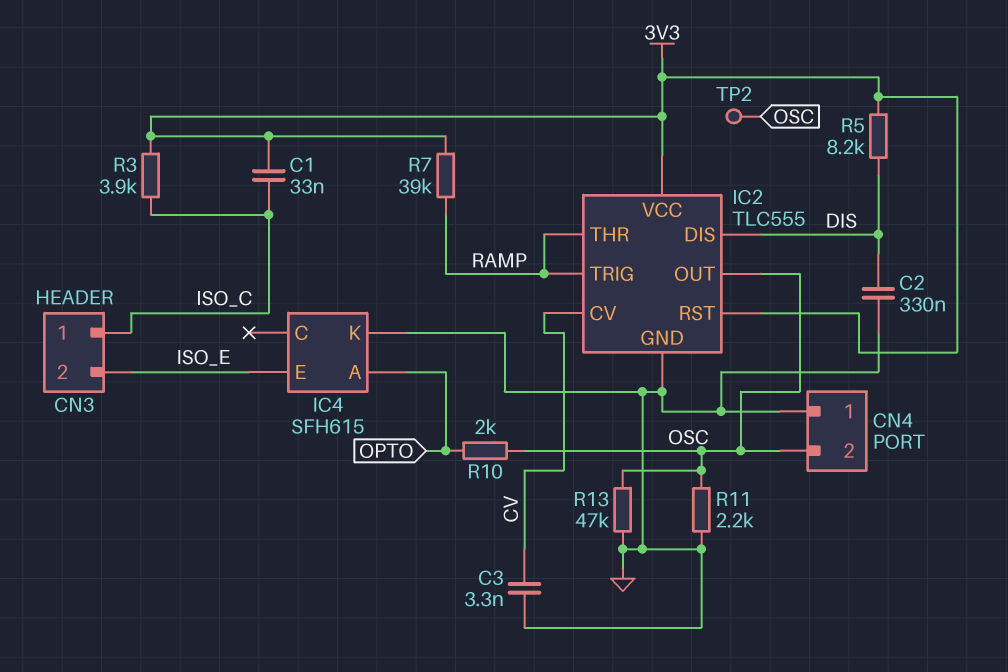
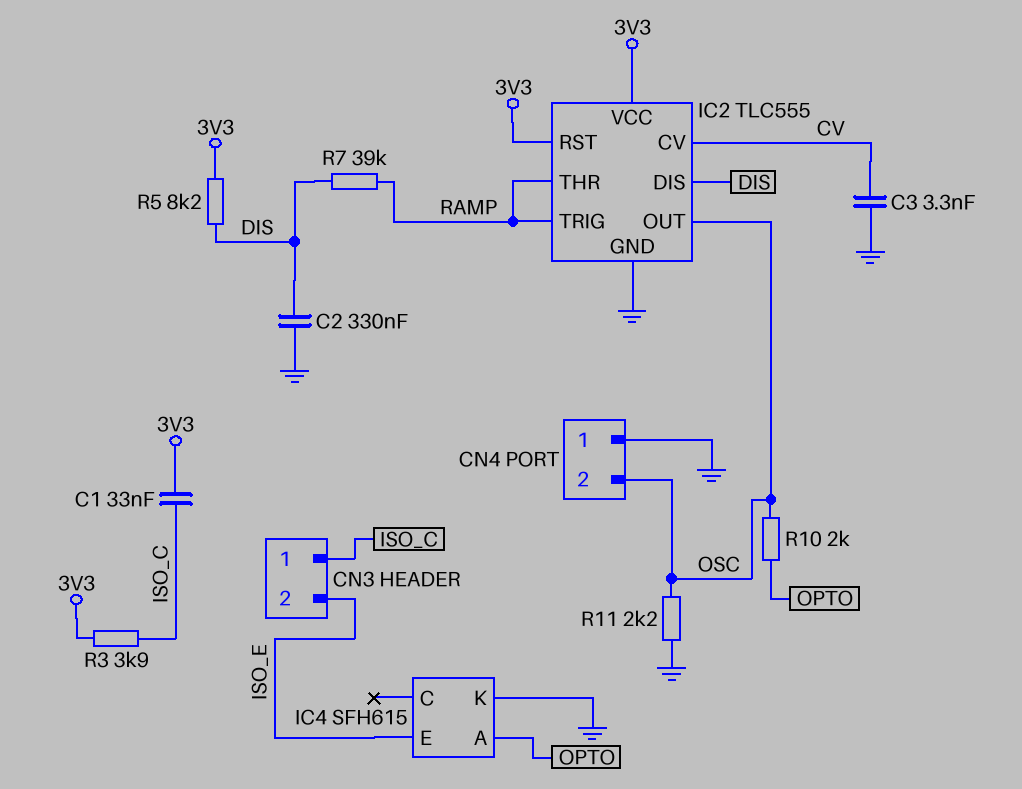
R7: 39k (3V3, RAMP) -> 39k (DIS, RAMP)
R13: 47k (GND, OSC) -> none
TP2: test point (OSC) -> none

